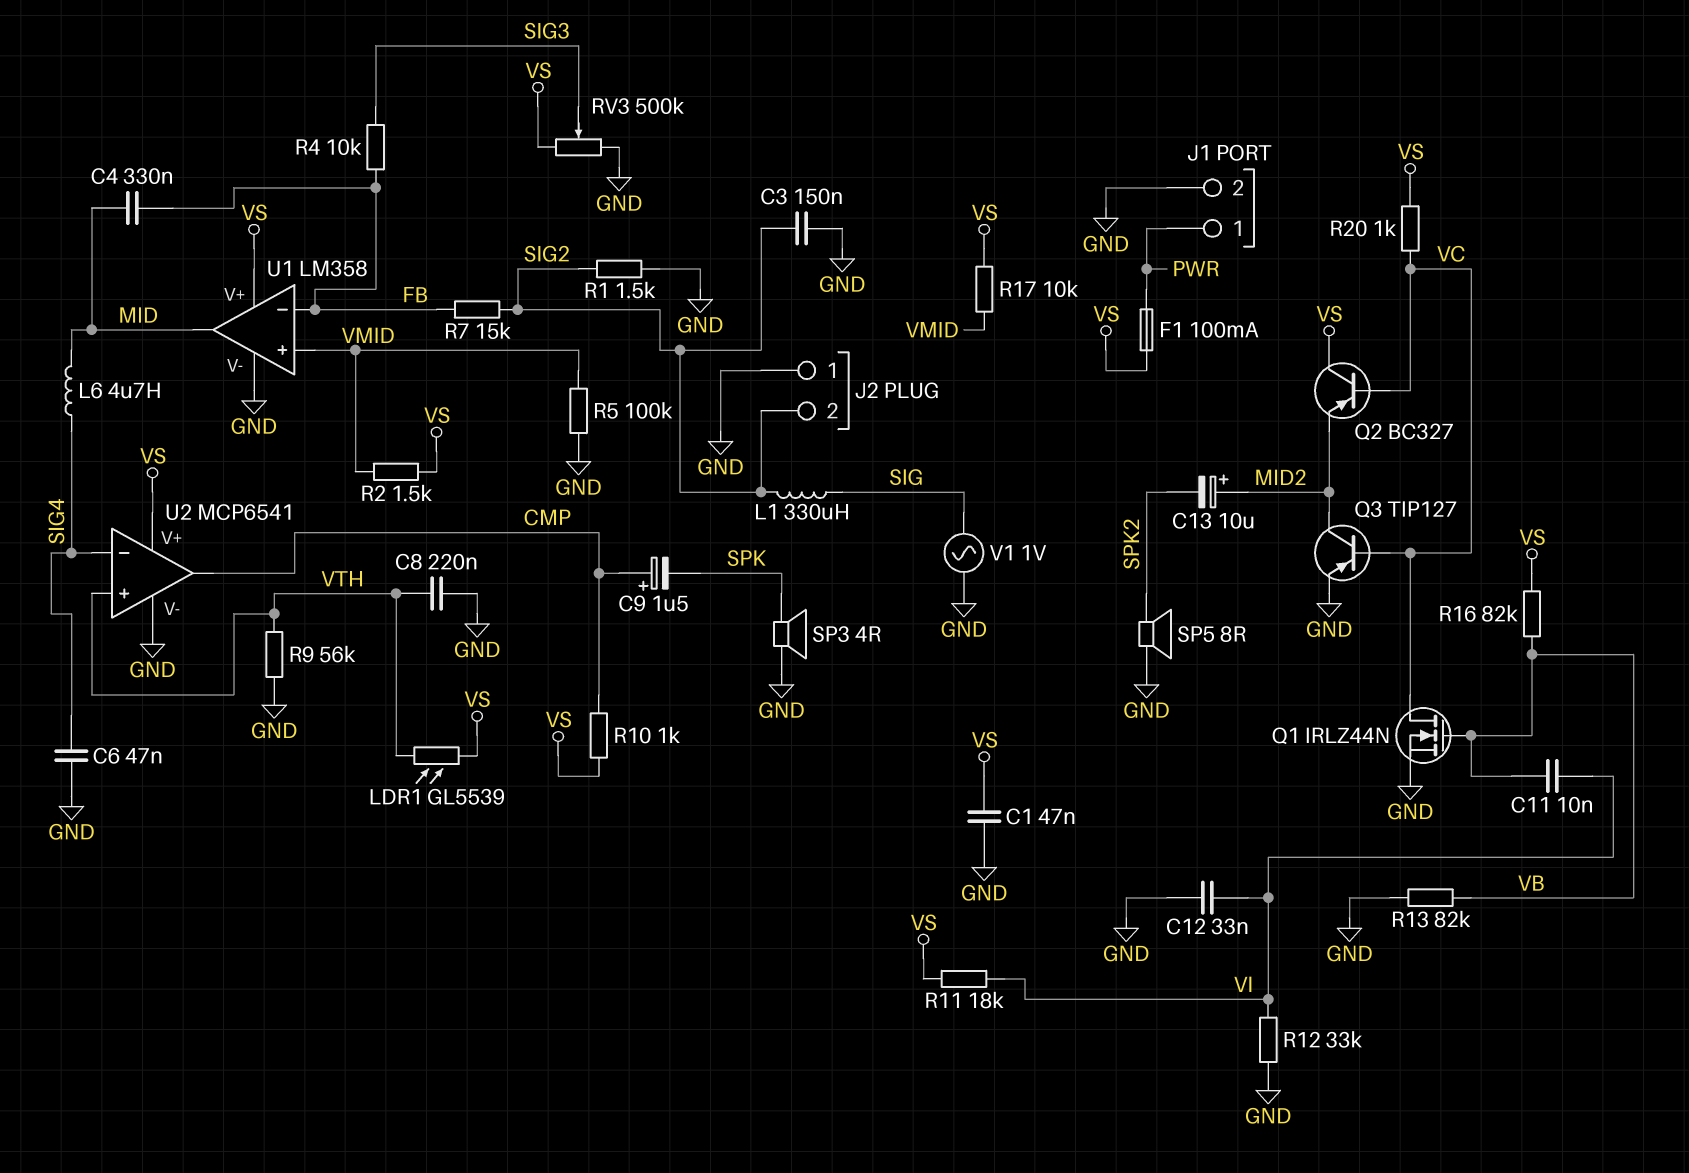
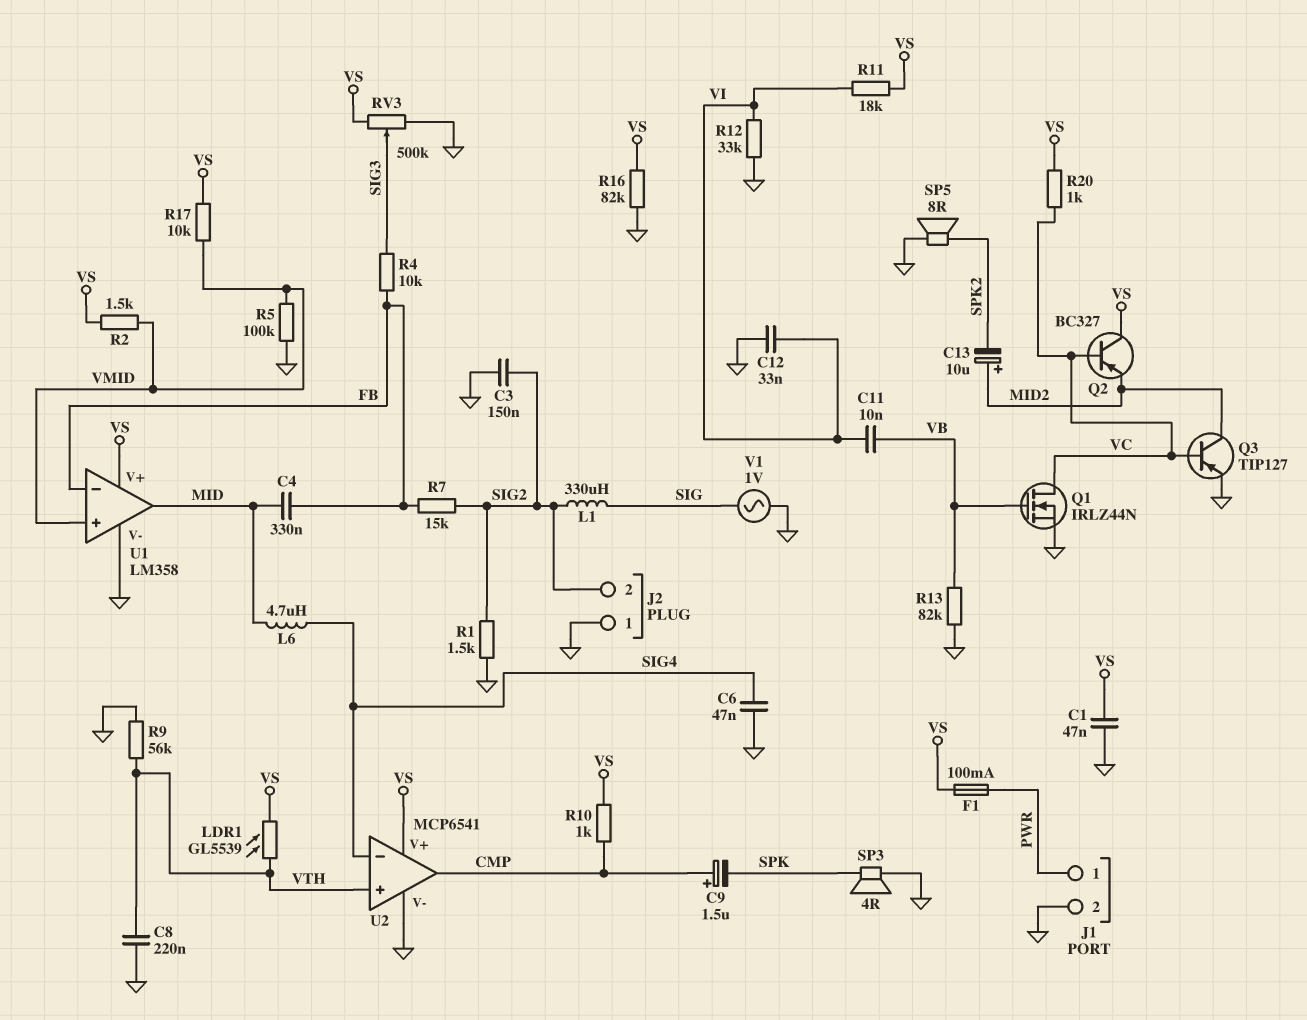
R16: 82k (VB, VS) -> 82k (GND, VS)

